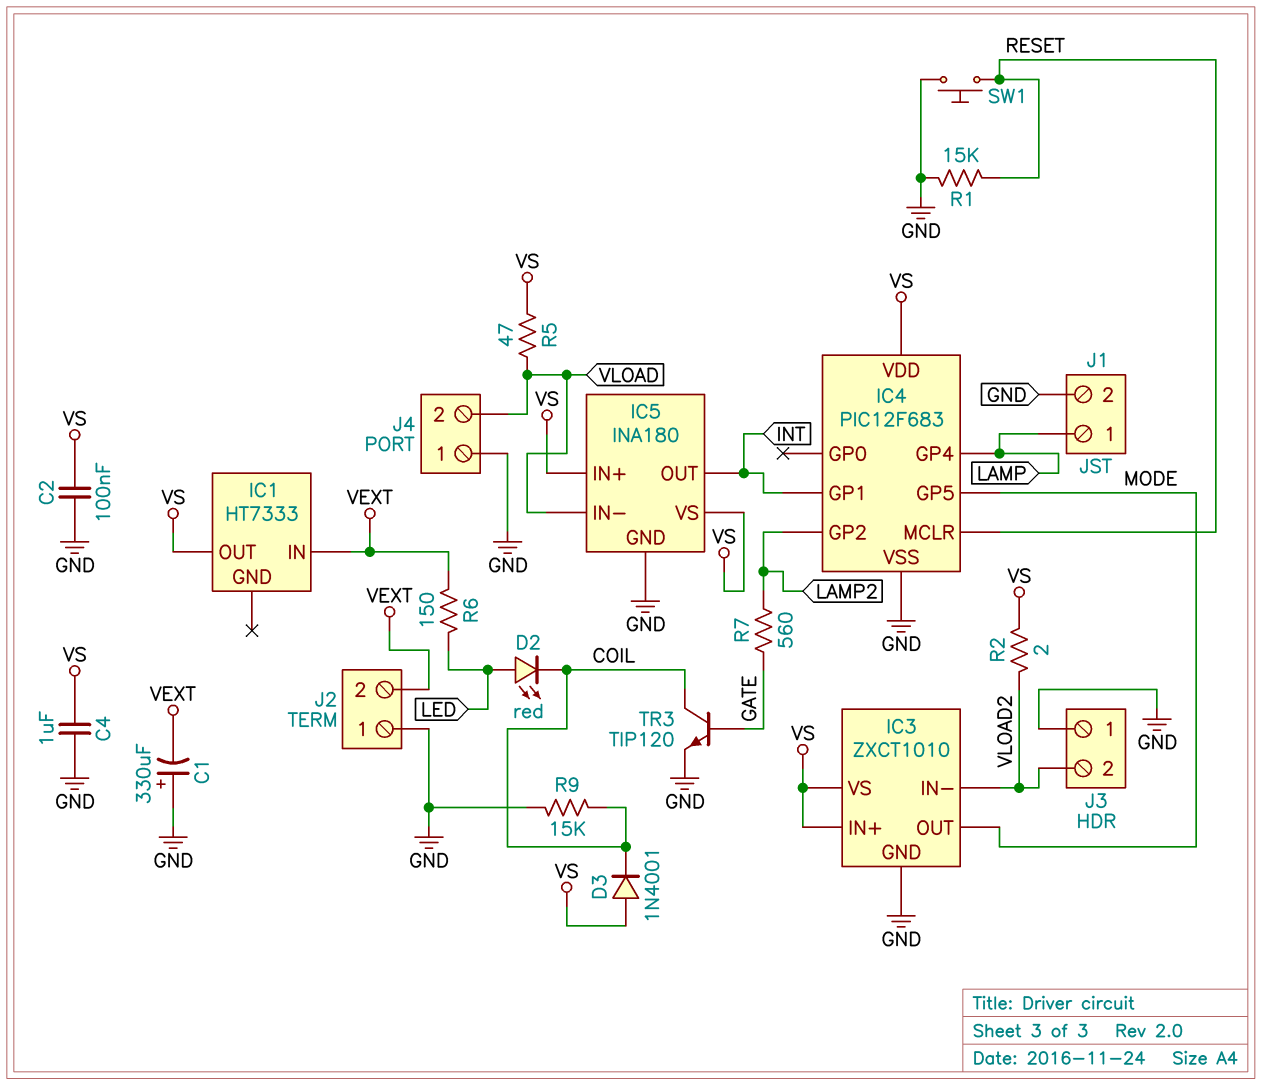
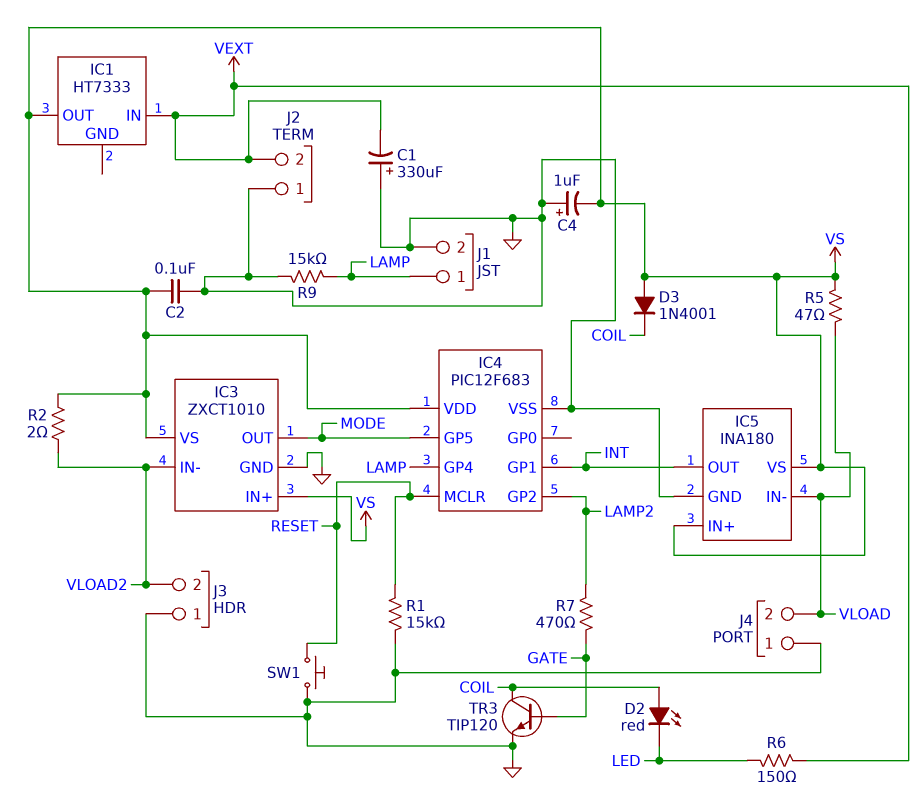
C4: 1uF (GND, VS) -> 1uF (plus GND, minus VS)
D2: LED red (A LED, K COIL) -> LED red (A COIL, K LED)
R7: 560 (GATE, LAMP2) -> 470 (GATE, LAMP2)
R9: 15k (COIL, GND) -> 15k (GND, LAMP)

